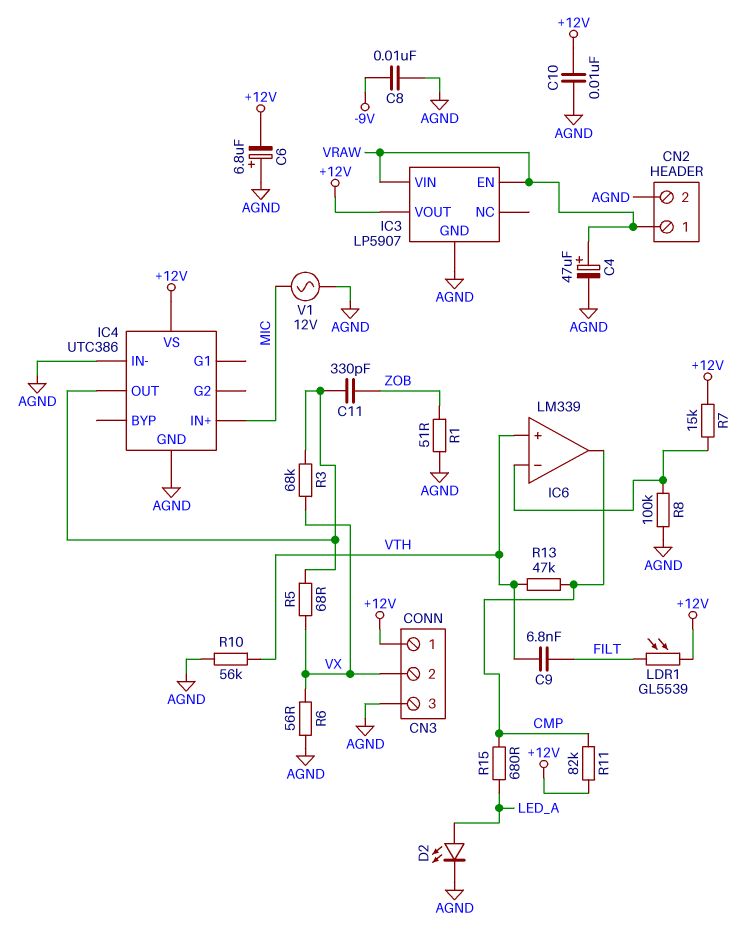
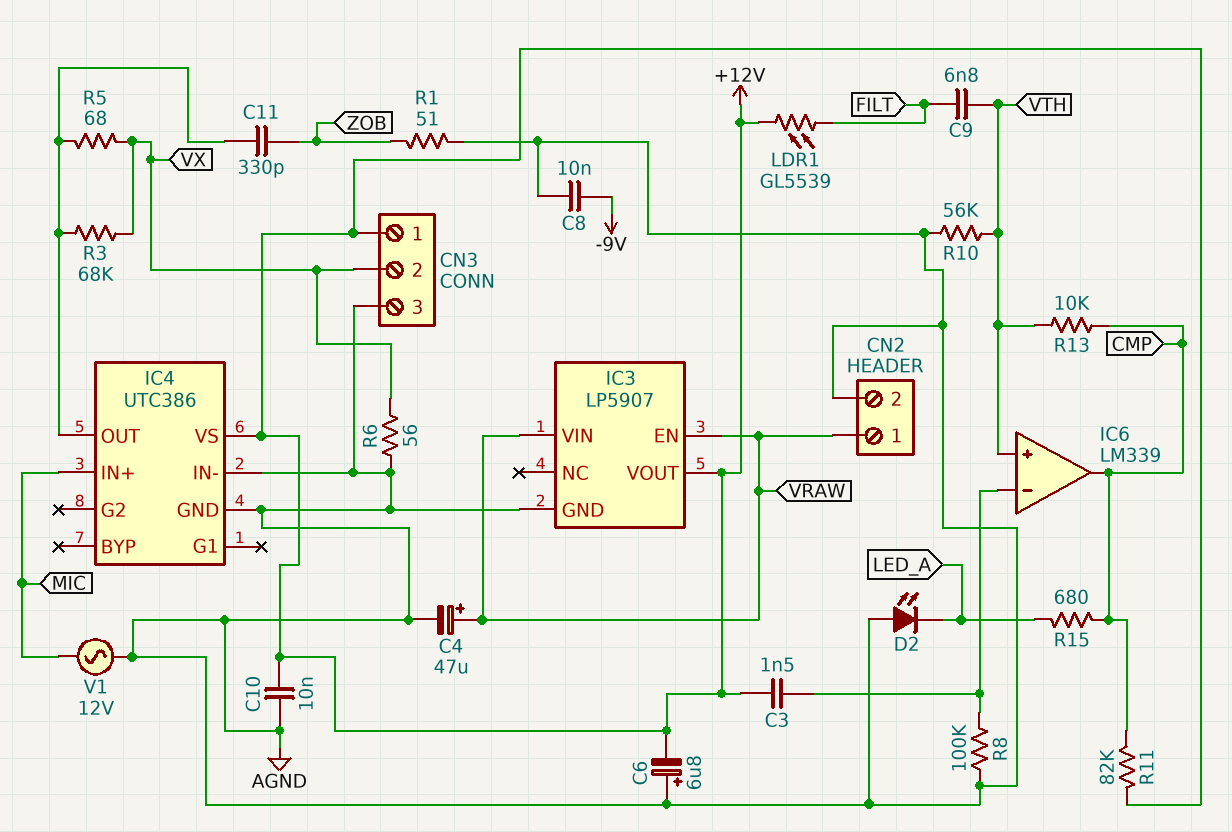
C3: none -> 1.5nF (+12V, IC6/in-)
D2: LED (A LED_A, K AGND) -> LED (A AGND, K LED_A)
R7: 15k (+12V, IC6/in-) -> none
R13: 47k (CMP, VTH) -> 10k (CMP, VTH)

